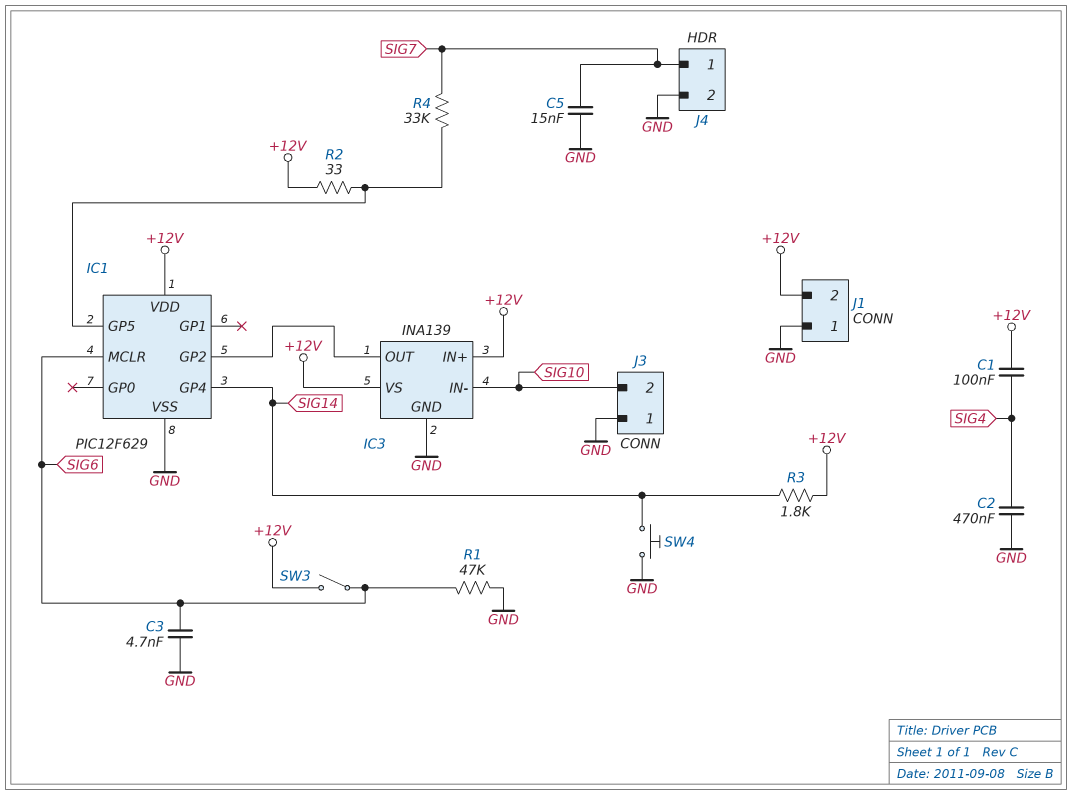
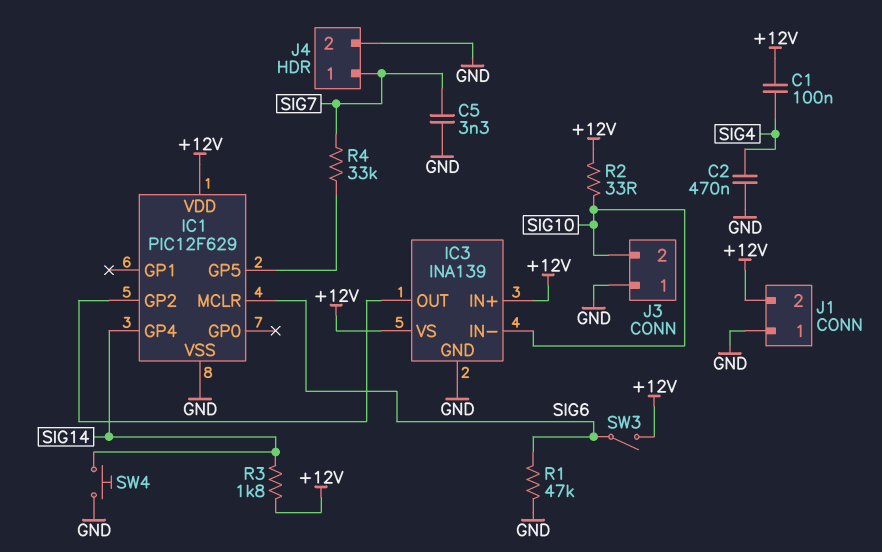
C3: 4.7nF (GND, SIG6) -> none
C5: 15nF (GND, SIG7) -> 3.3nF (GND, SIG7)
R2: 33 (+12V, IC1/GP5) -> 33 (+12V, SIG10)

